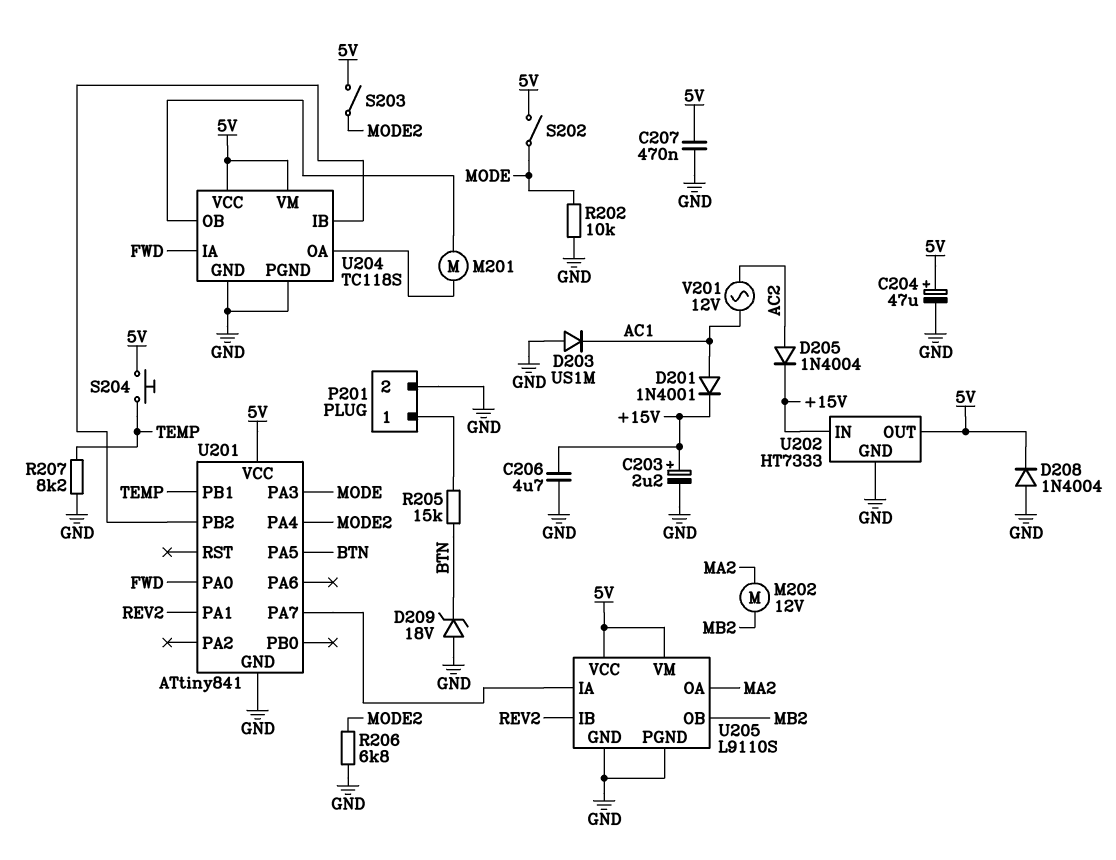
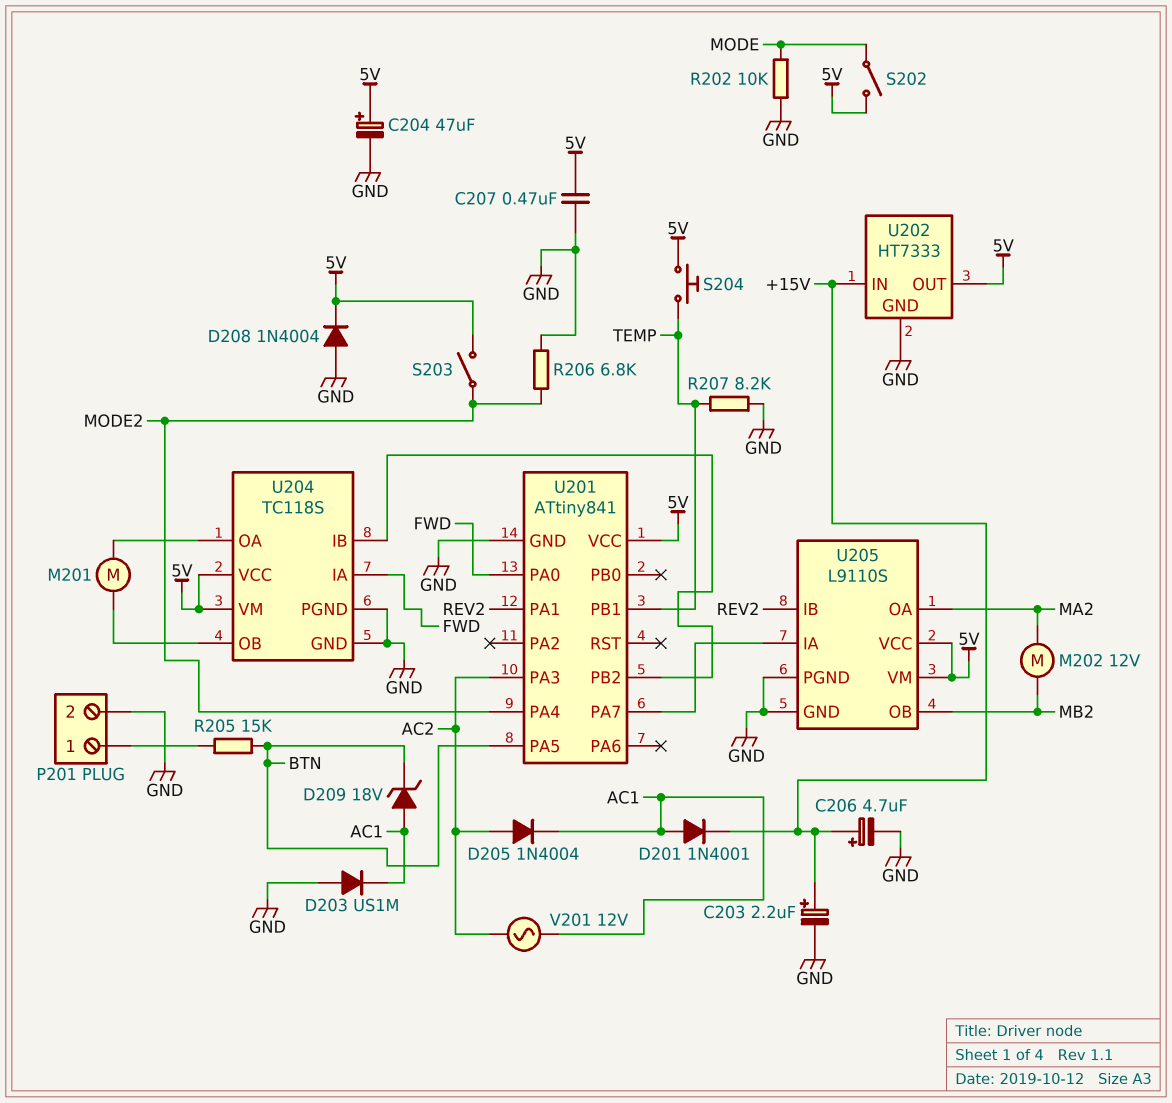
C206: 4.7uF (+15V, GND) -> 4.7uF (plus +15V, minus GND)
D205: diode 1N4004 (A AC2, K +15V) -> diode 1N4004 (A AC2, K AC1)
D209: zener 18V (A GND, K BTN) -> zener 18V (A AC1, K BTN)
U201 pin PA3: MODE -> AC2

